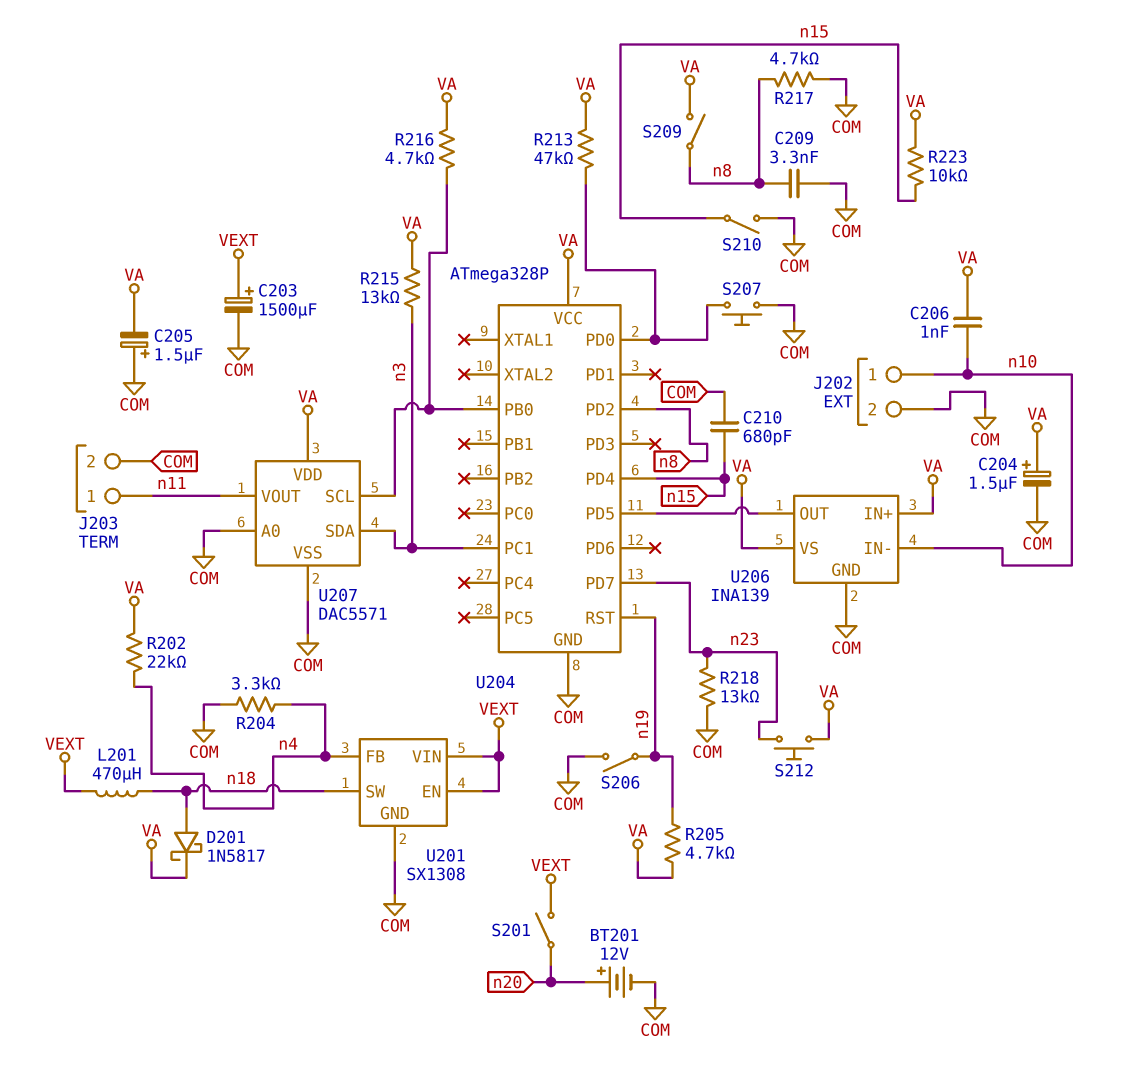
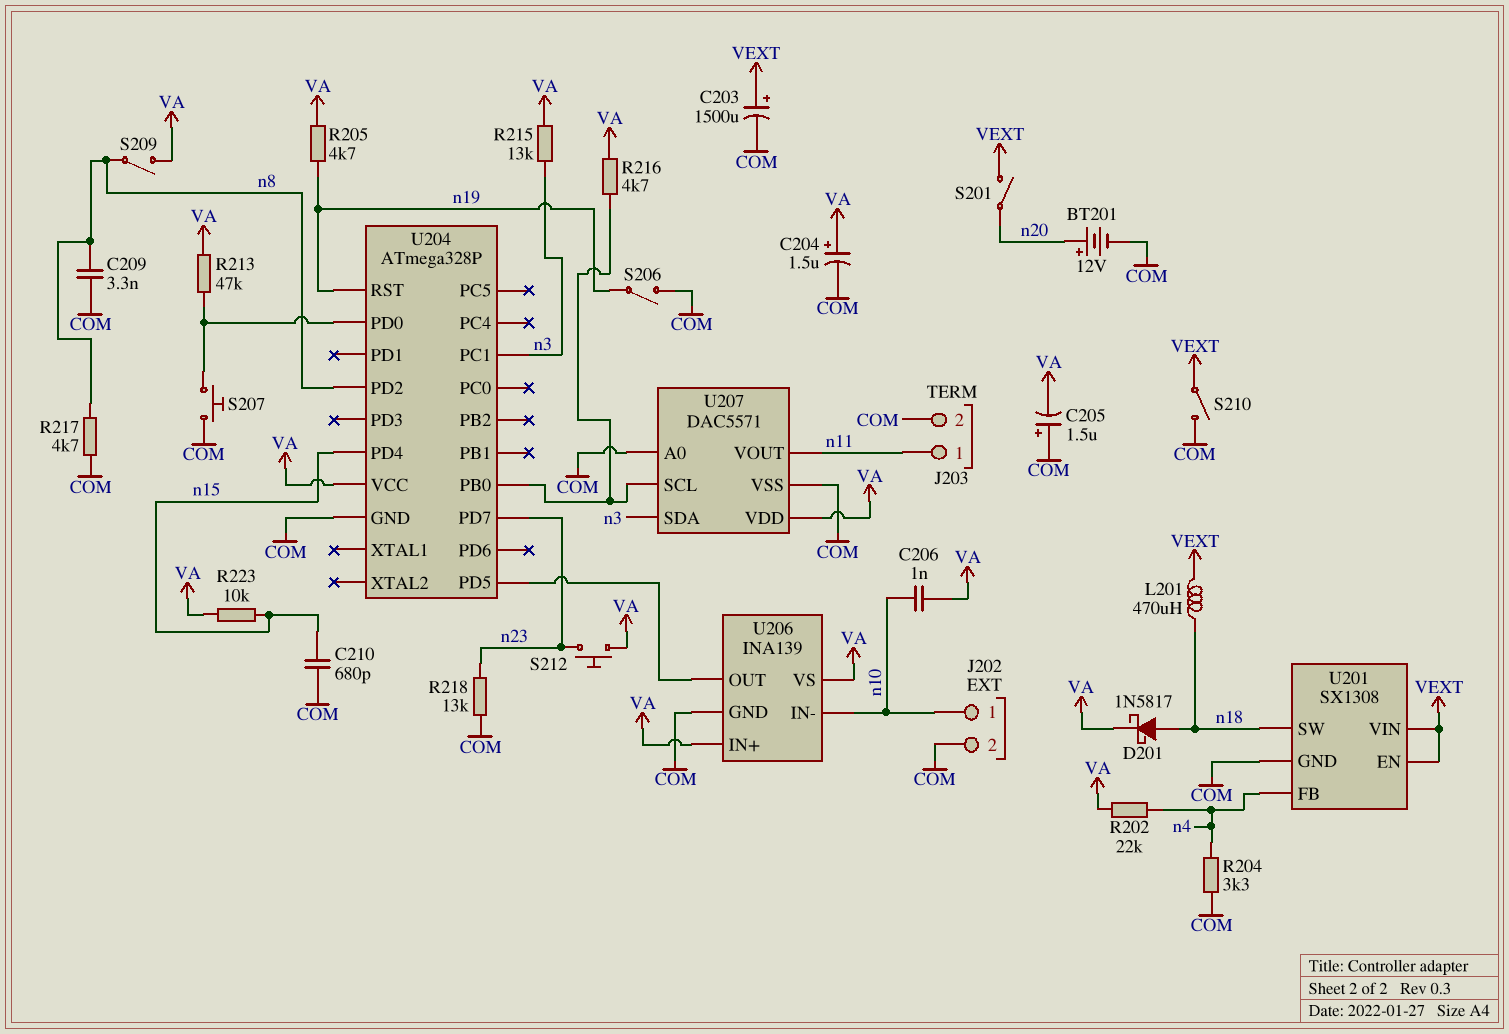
S210: switch (COM, n15) -> switch (COM, VEXT)

